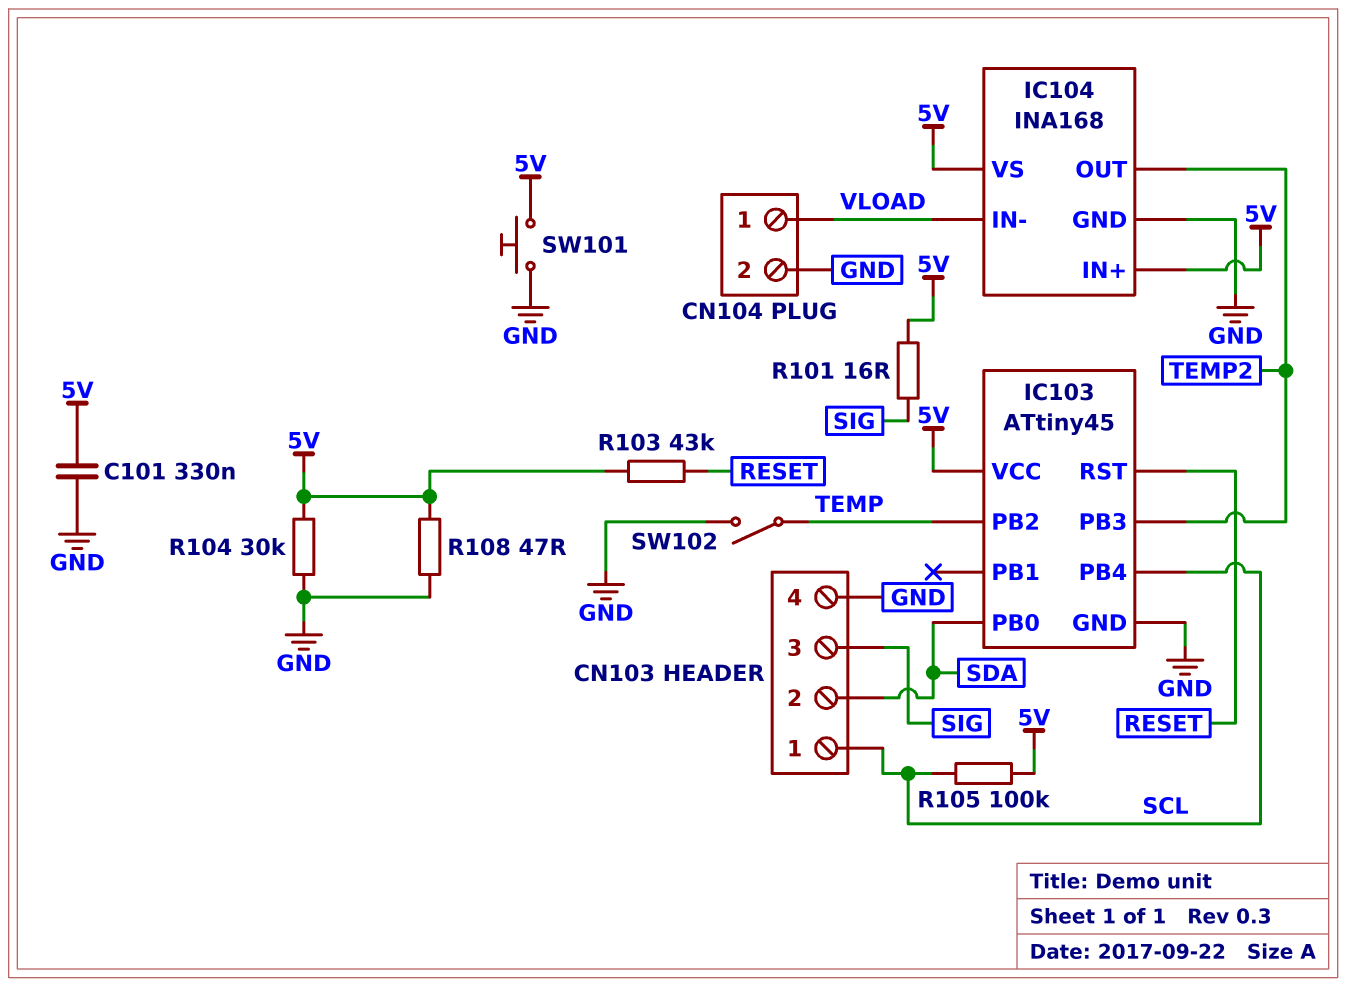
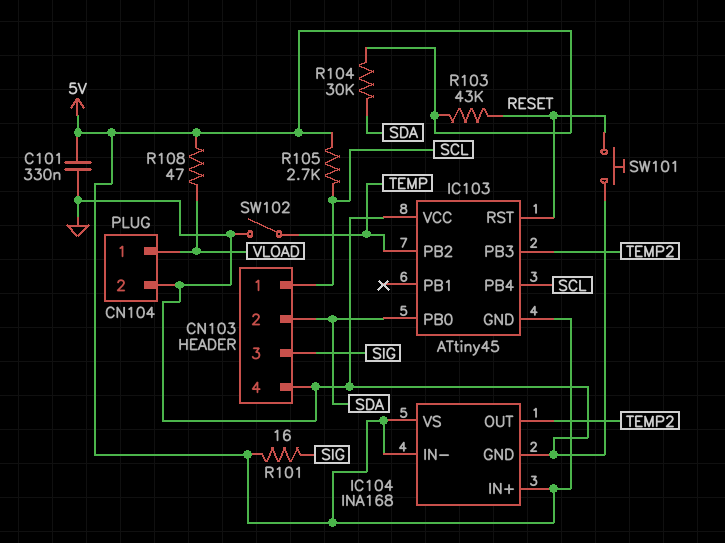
IC103 pin GND: GND -> 5V
IC103 pin VCC: 5V -> GND
IC104 pin IN-: VLOAD -> 5V
R104: 30k (5V, GND) -> 30k (5V, SDA)
R105: 100k (5V, SCL) -> 2.7k (5V, SCL)
R108: 47 (5V, GND) -> 47 (5V, VLOAD)
SW101: button (5V, GND) -> button (GND, RESET)

